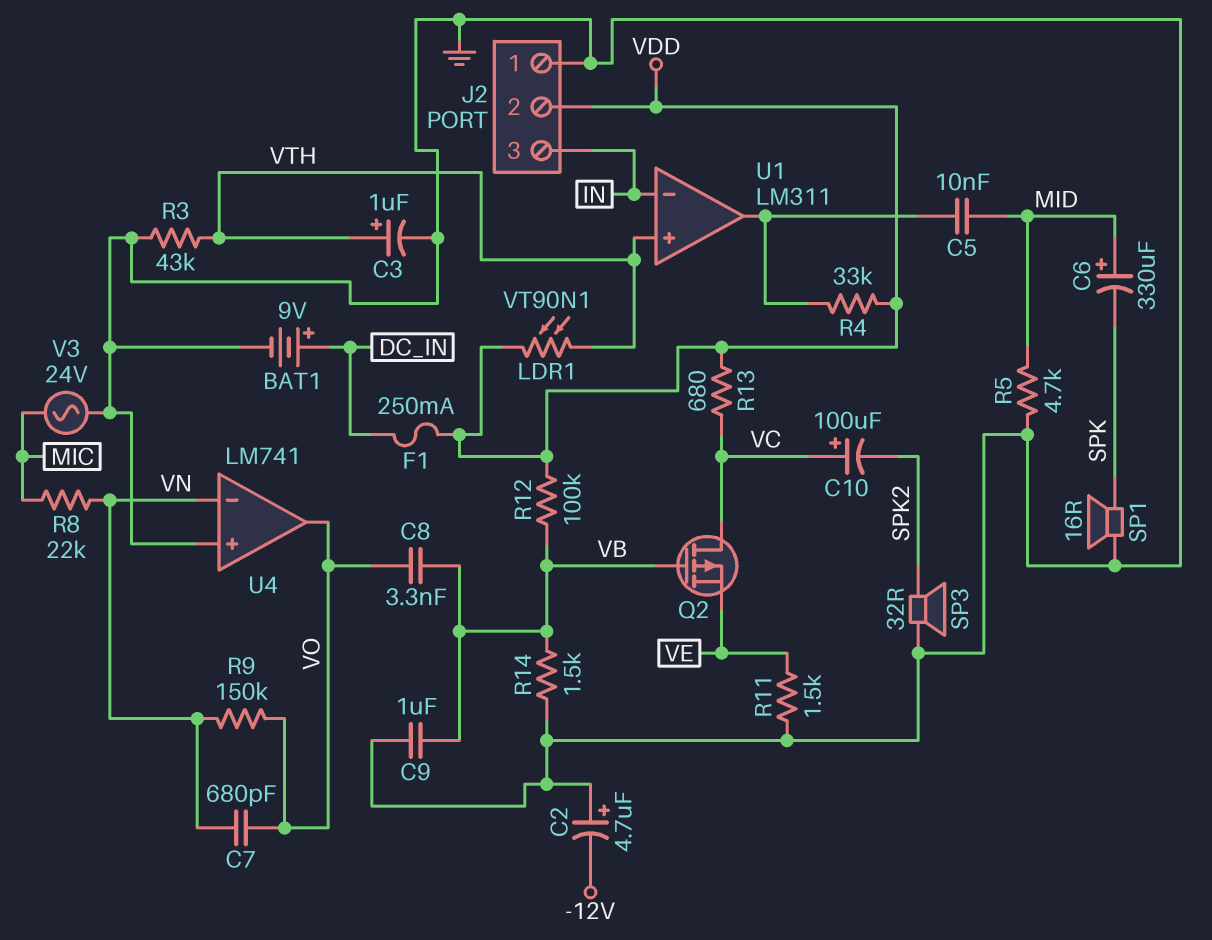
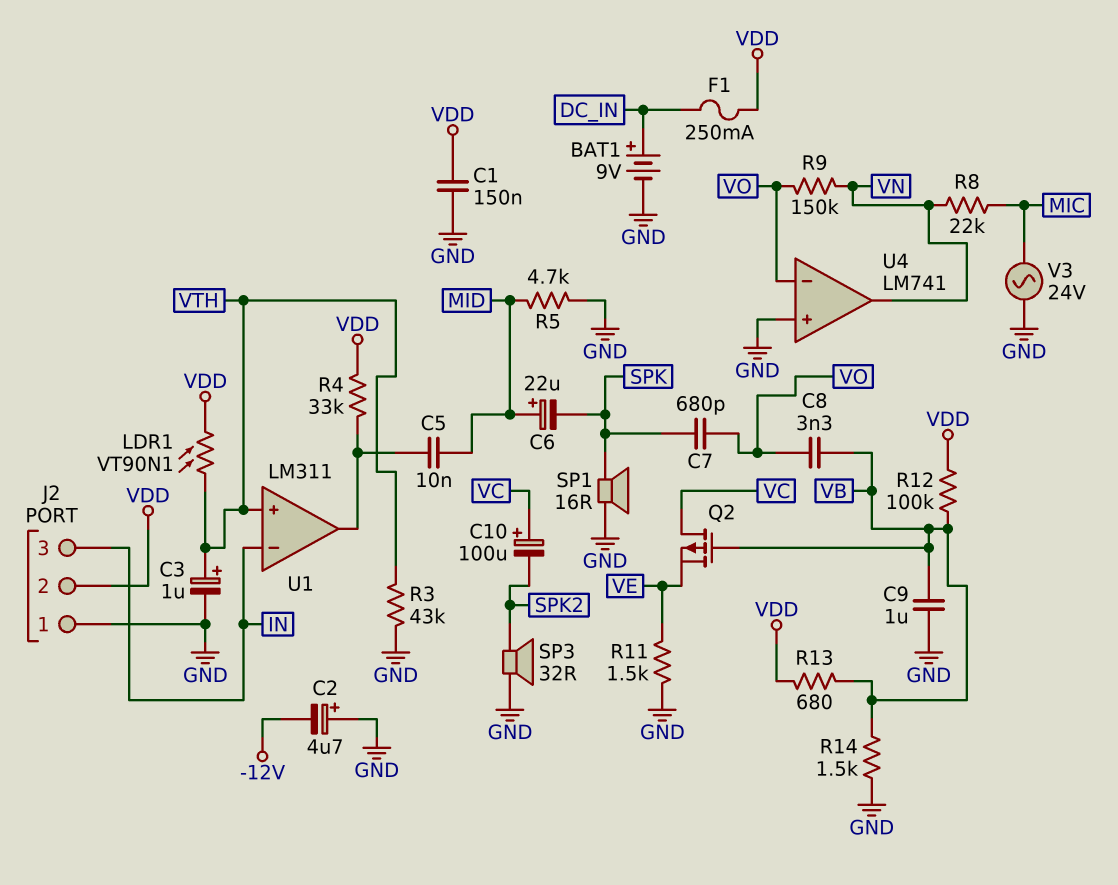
C1: none -> 150nF (GND, VDD)
C6: 330uF (plus MID, minus SPK) -> 22uF (plus MID, minus SPK)
C7: 680pF (VN, VO) -> 680pF (SPK, VO)
R13: 680 (VC, VDD) -> 680 (VB, VDD)
U4 pin in-: VN -> VO
U4 pin out: VO -> VN

